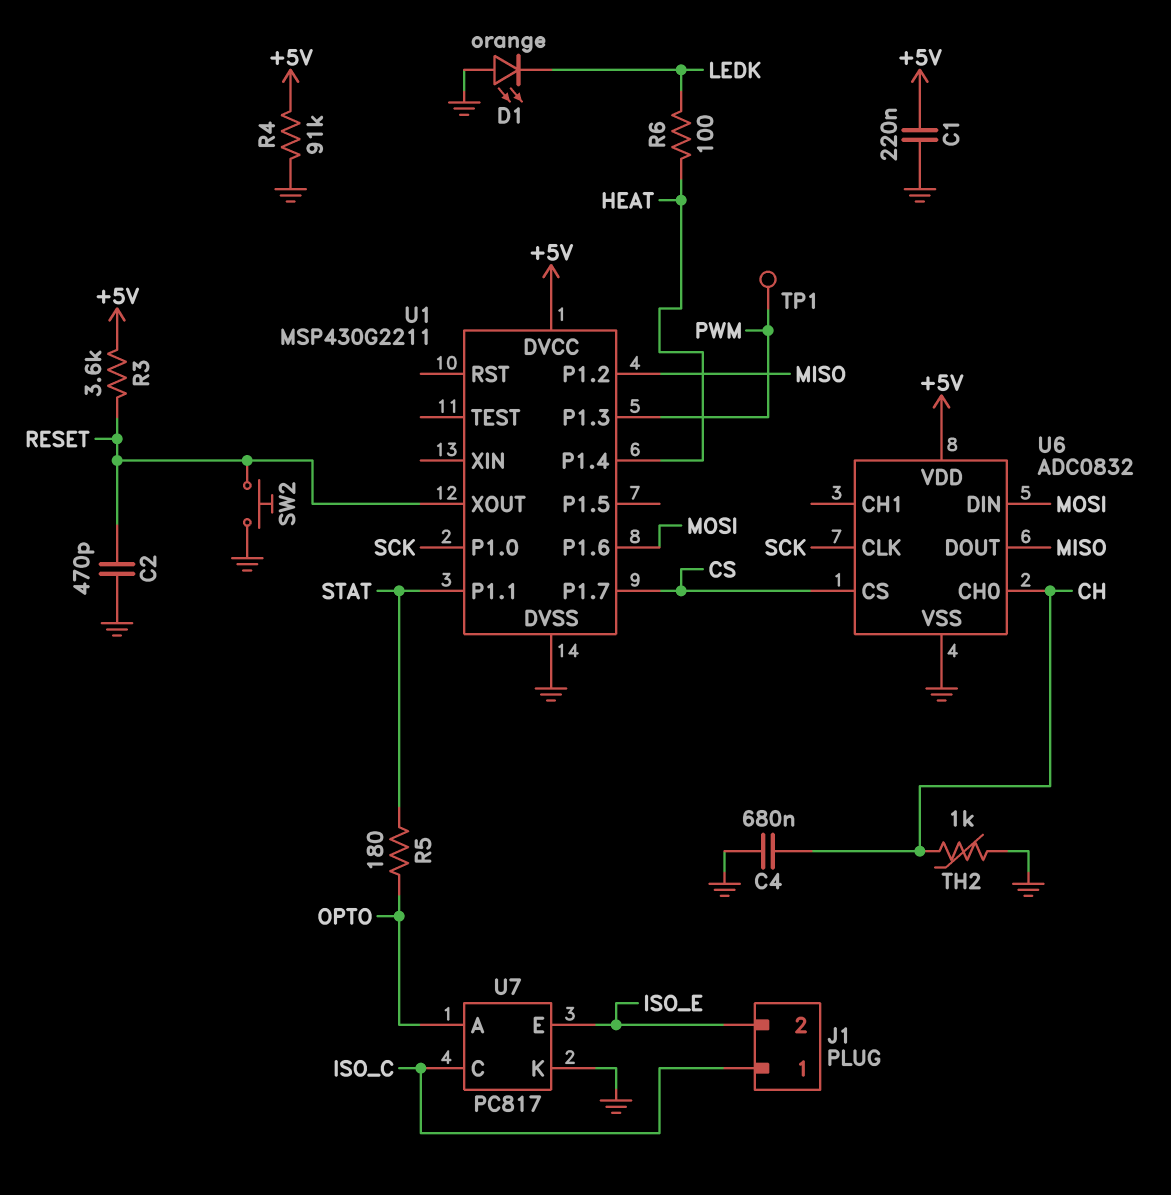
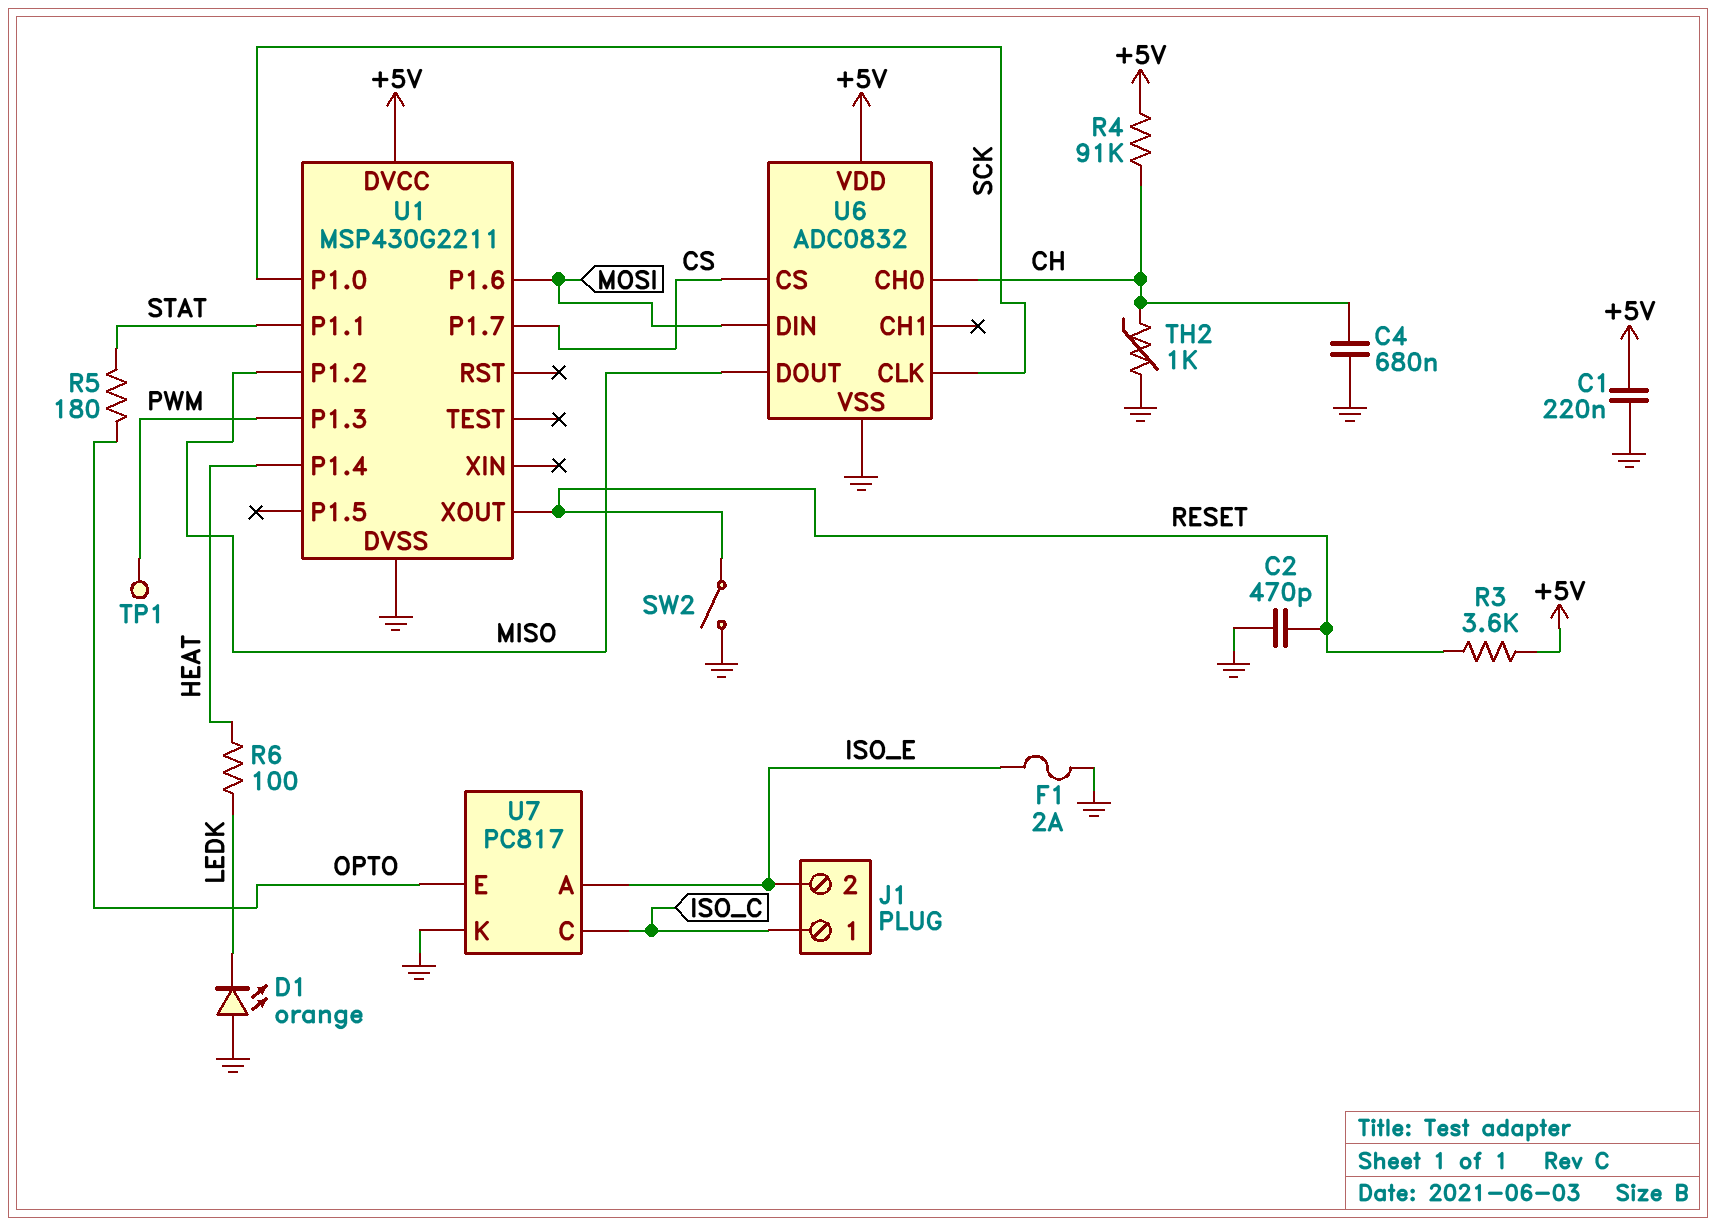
F1: none -> 2A (GND, ISO_E)
R4: 91k (+5V, GND) -> 91k (+5V, CH)
SW2: button (GND, RESET) -> switch (GND, RESET)
U7 pin A: OPTO -> ISO_E
U7 pin E: ISO_E -> OPTO

